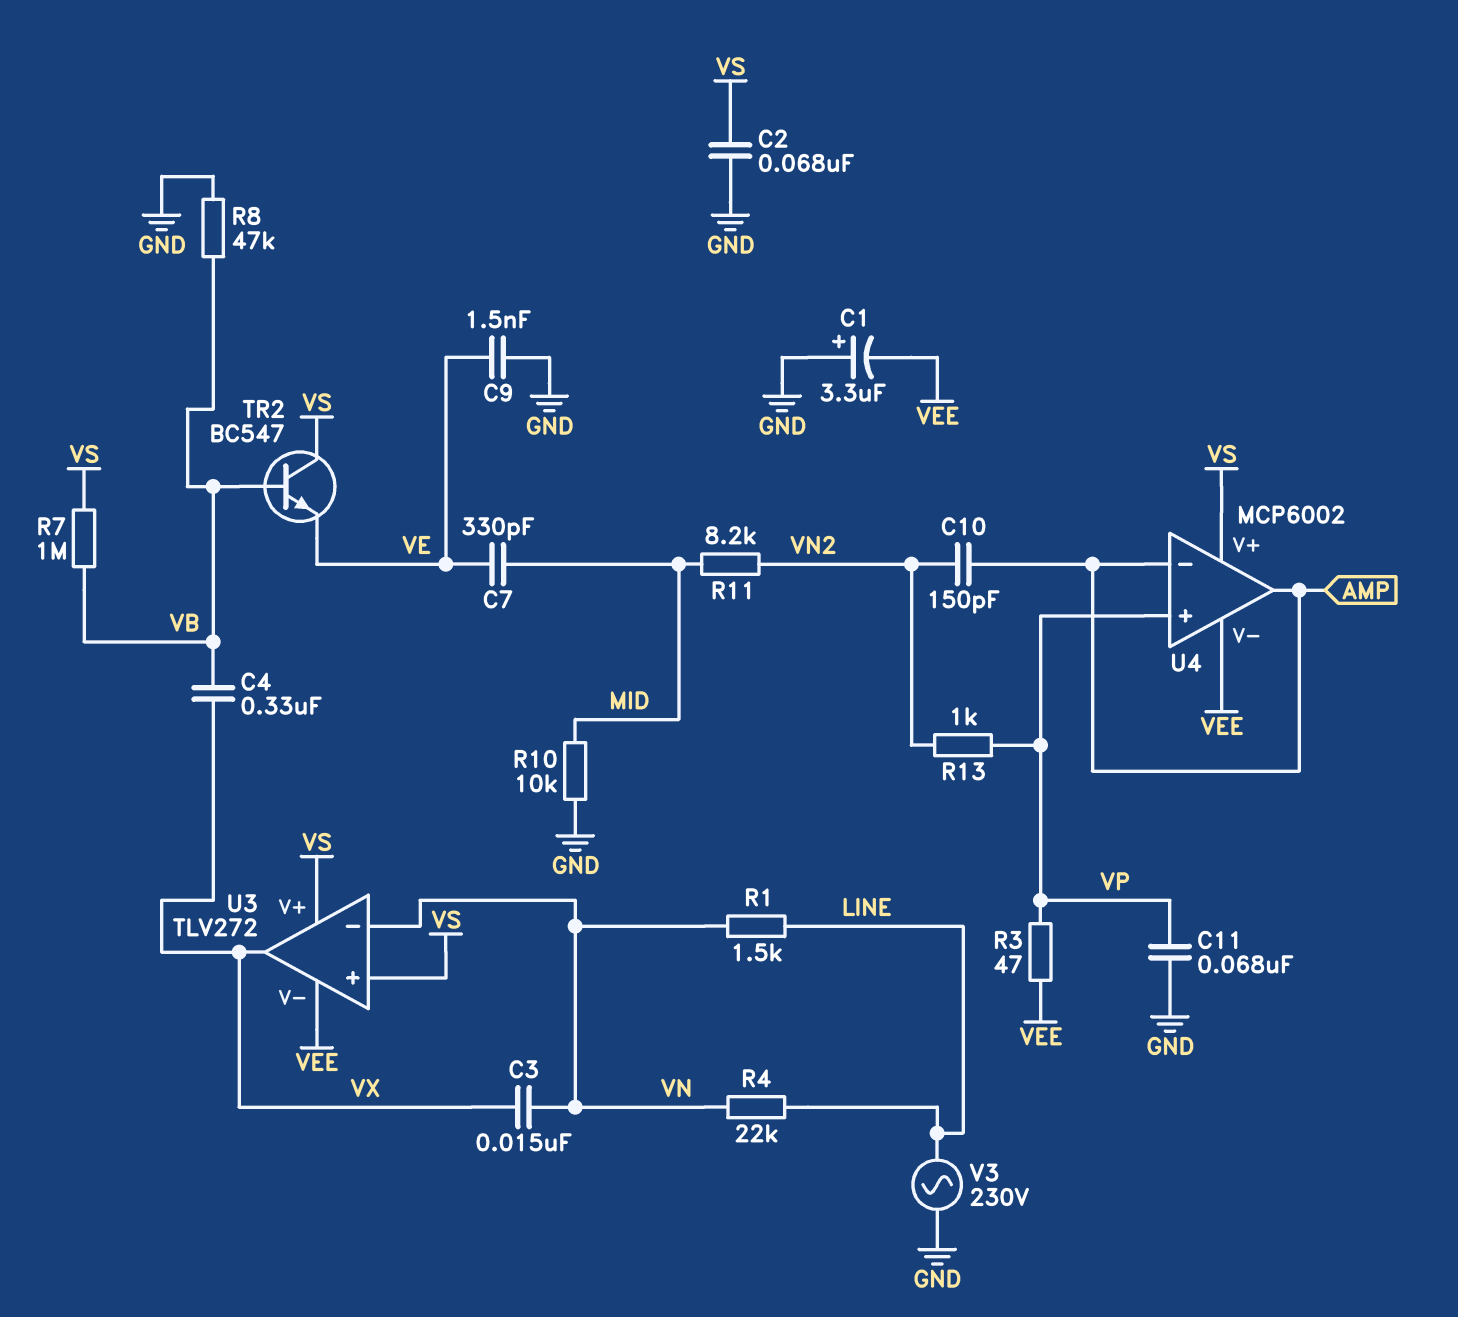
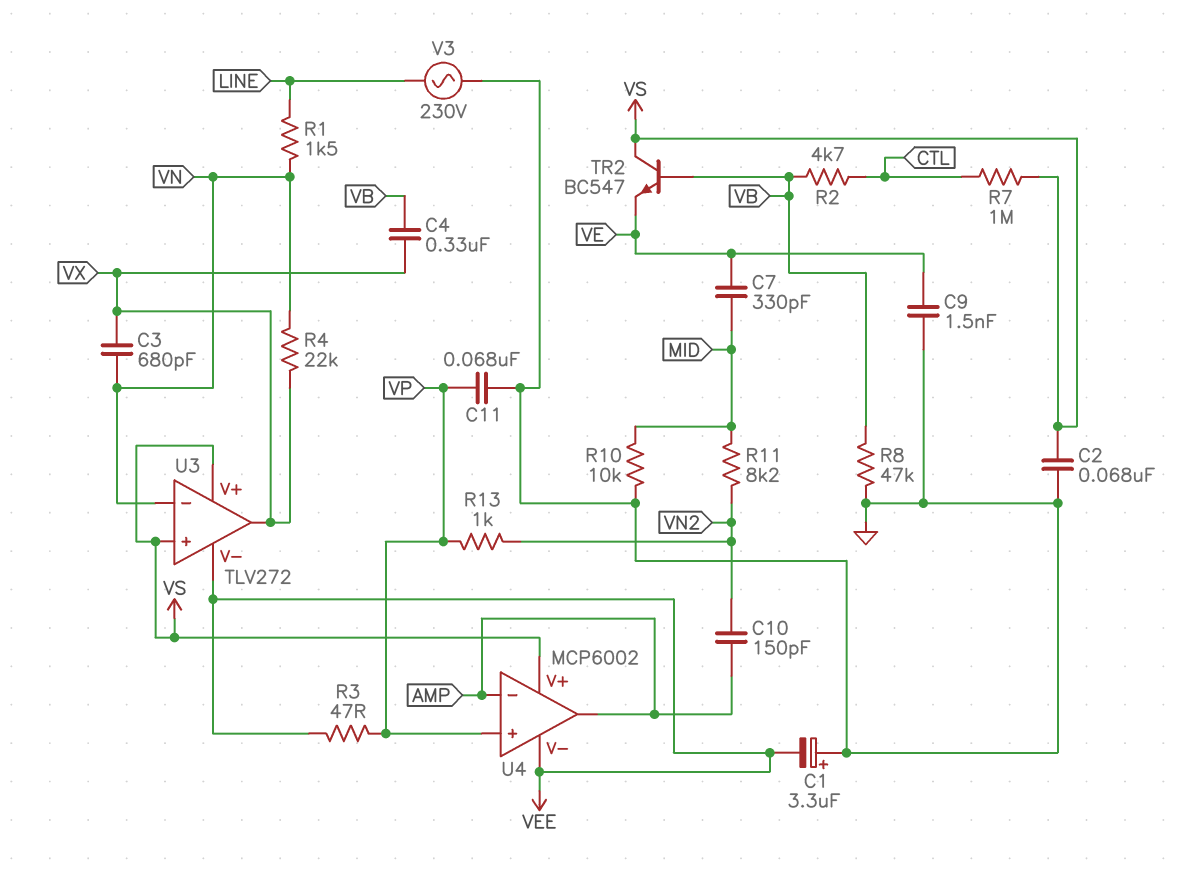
C3: 15nF (VN, VX) -> 680pF (VN, VX)
R2: none -> 4.7k (CTL, VB)
R4: 22k (LINE, VN) -> 22k (VN, VX)
R7: 1M (VB, VS) -> 1M (CTL, VS)

